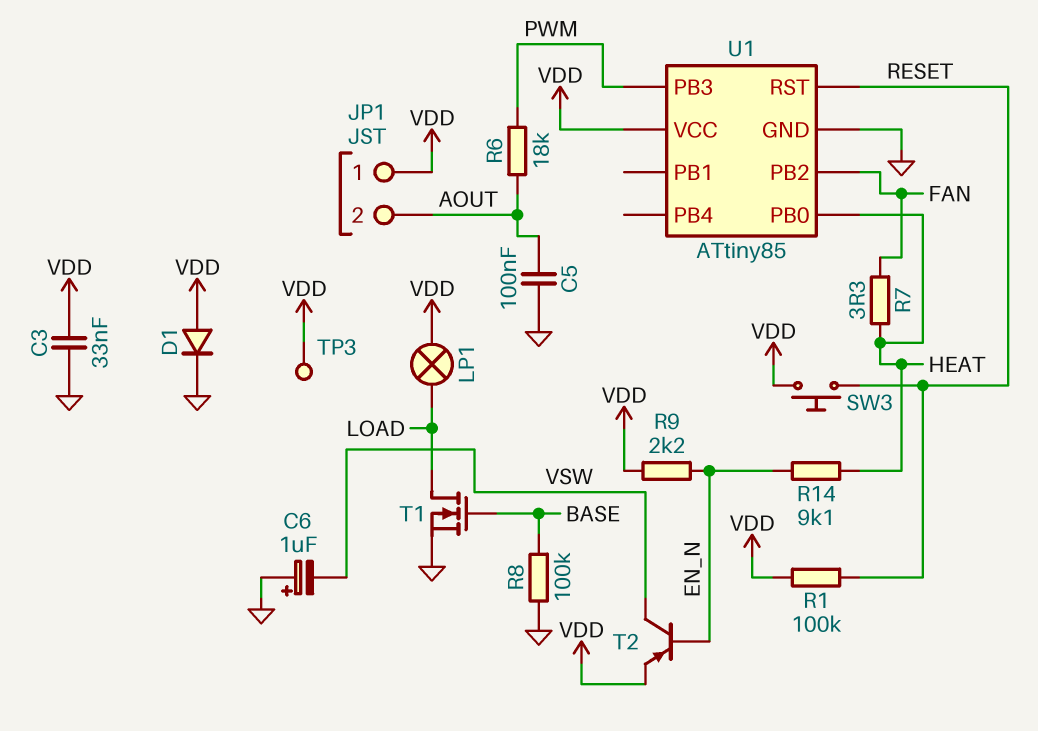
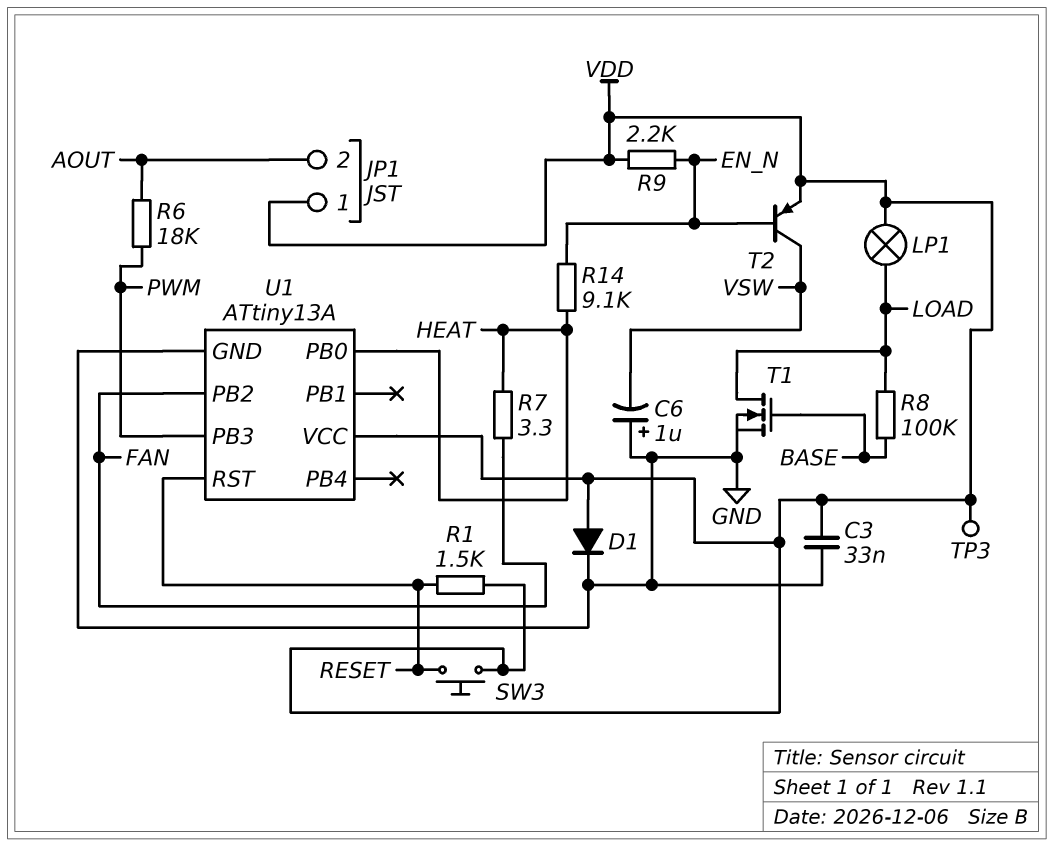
C5: 100nF (AOUT, GND) -> none
R1: 100k (RESET, VDD) -> 1.5k (RESET, VDD)
R8: 100k (BASE, GND) -> 100k (BASE, LOAD)
U1: ATtiny85 -> ATtiny13A

